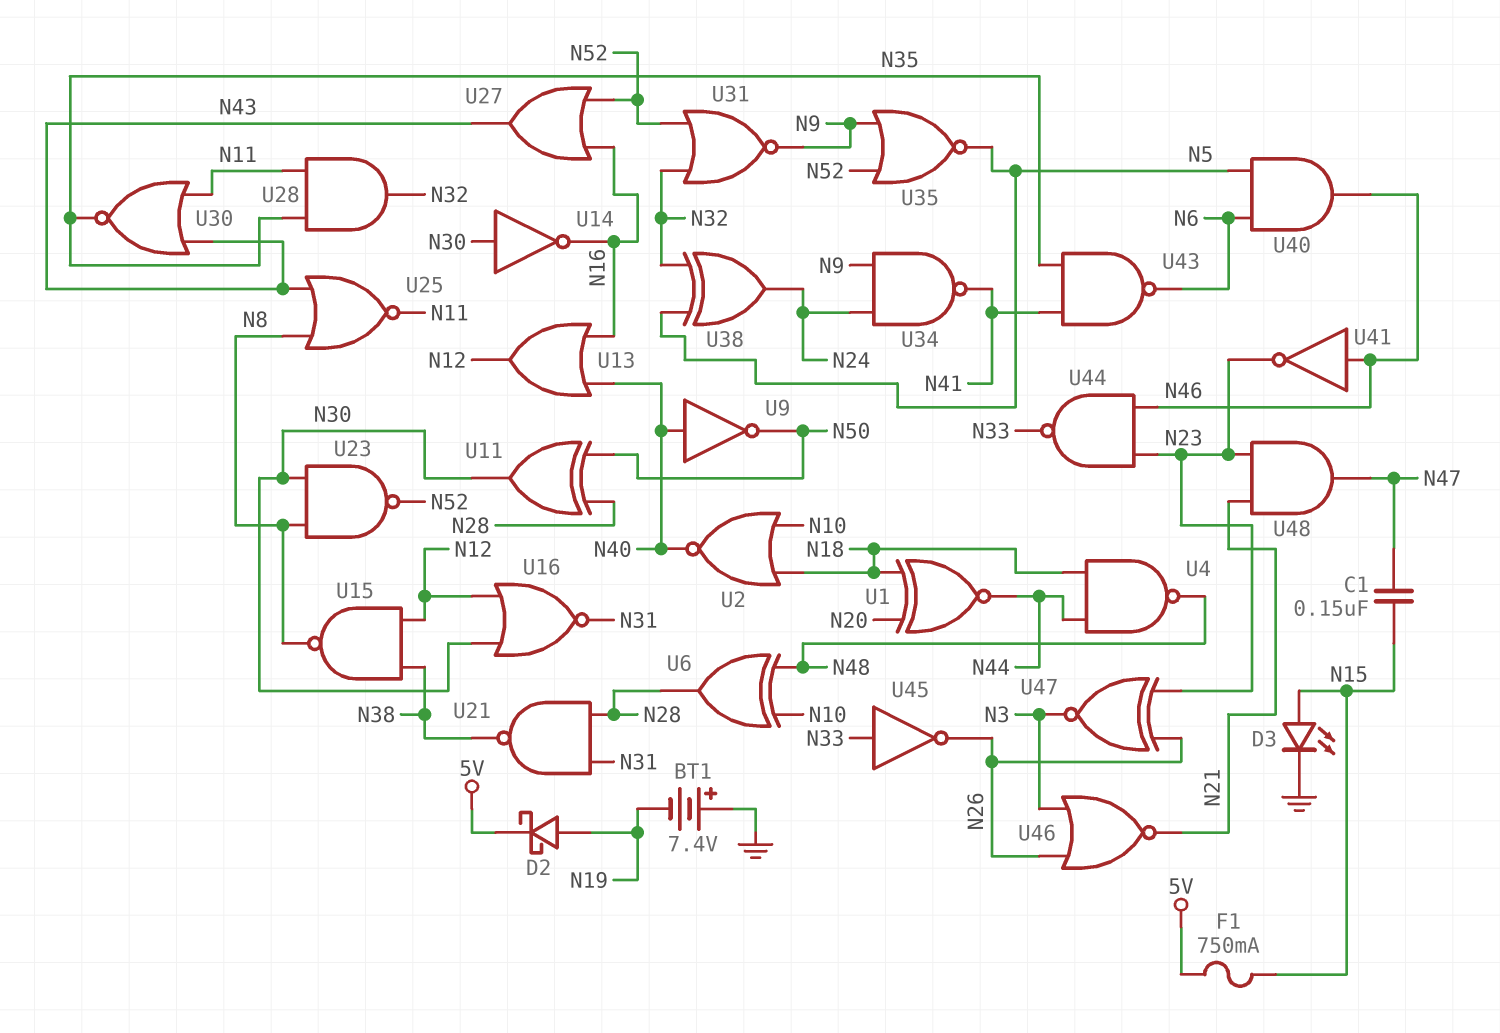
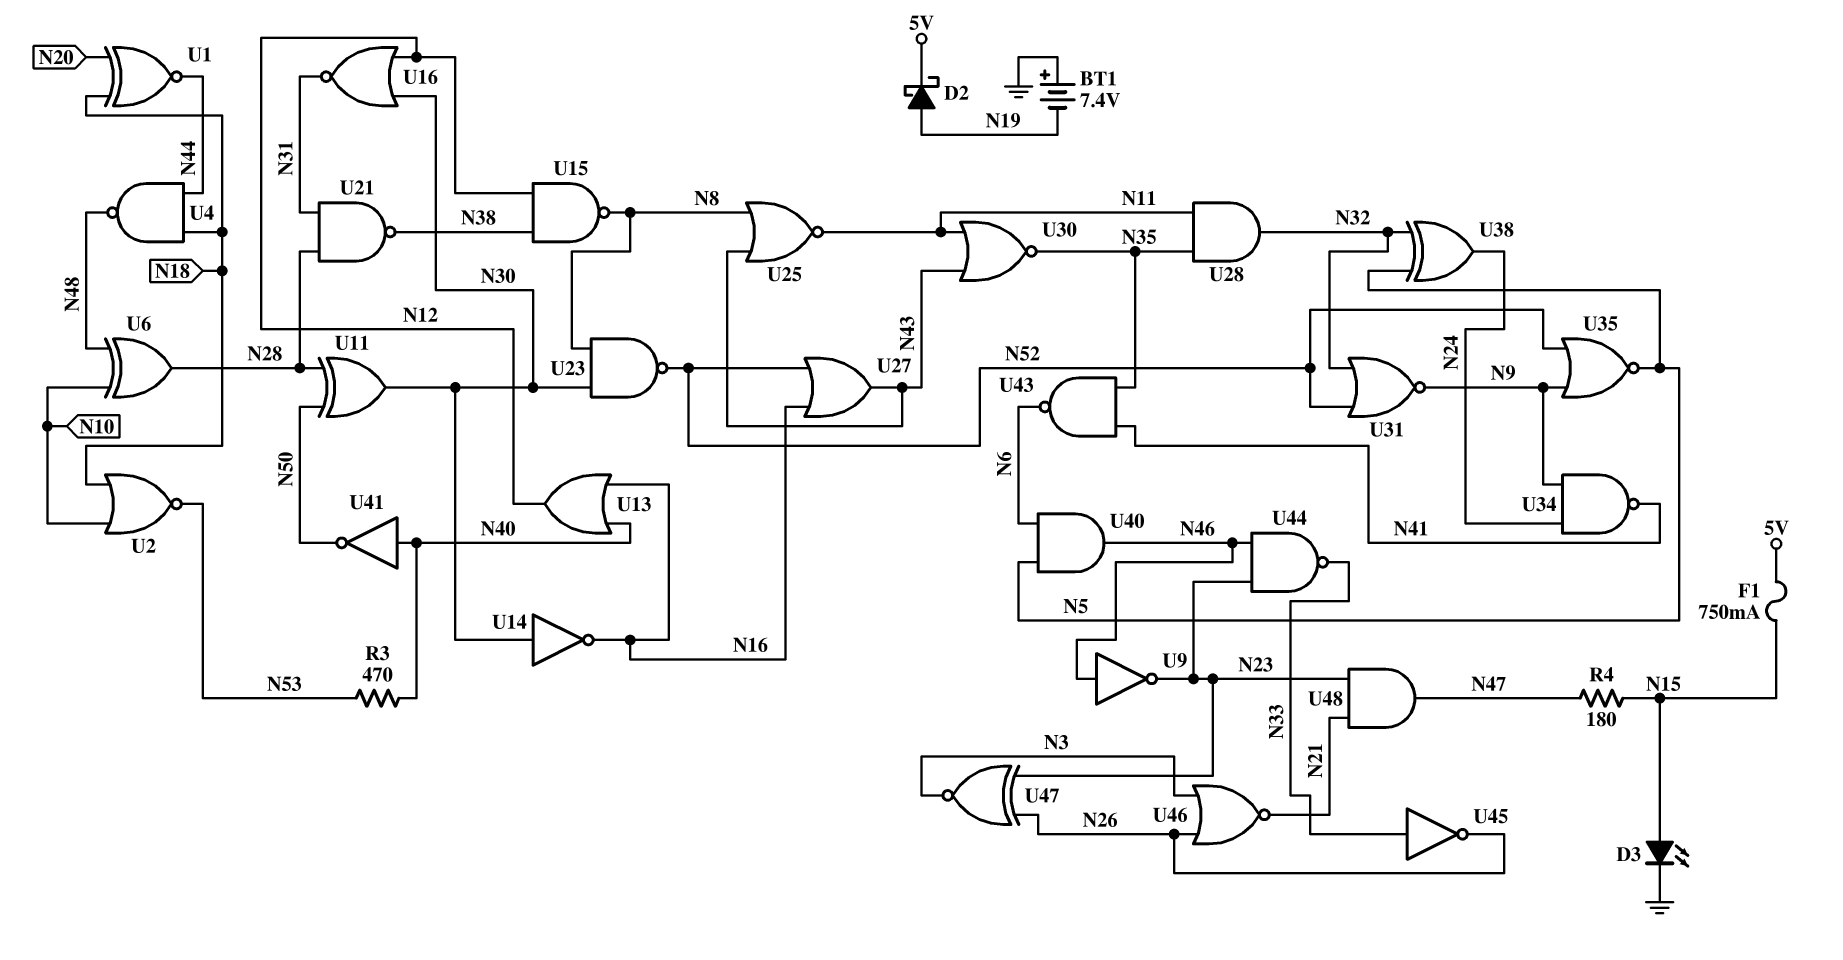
C1: 150nF (N15, N47) -> none
R3: none -> 470 (N40, N53)
R4: none -> 180 (N15, N47)
U2: NOR (in N10, in N18, out N40) -> NOR (in N10, in N18, out N53)
U9: NOT (in N40, out N50) -> NOT (in N46, out N23)
U41: NOT (in N46, out N23) -> NOT (in N40, out N50)

